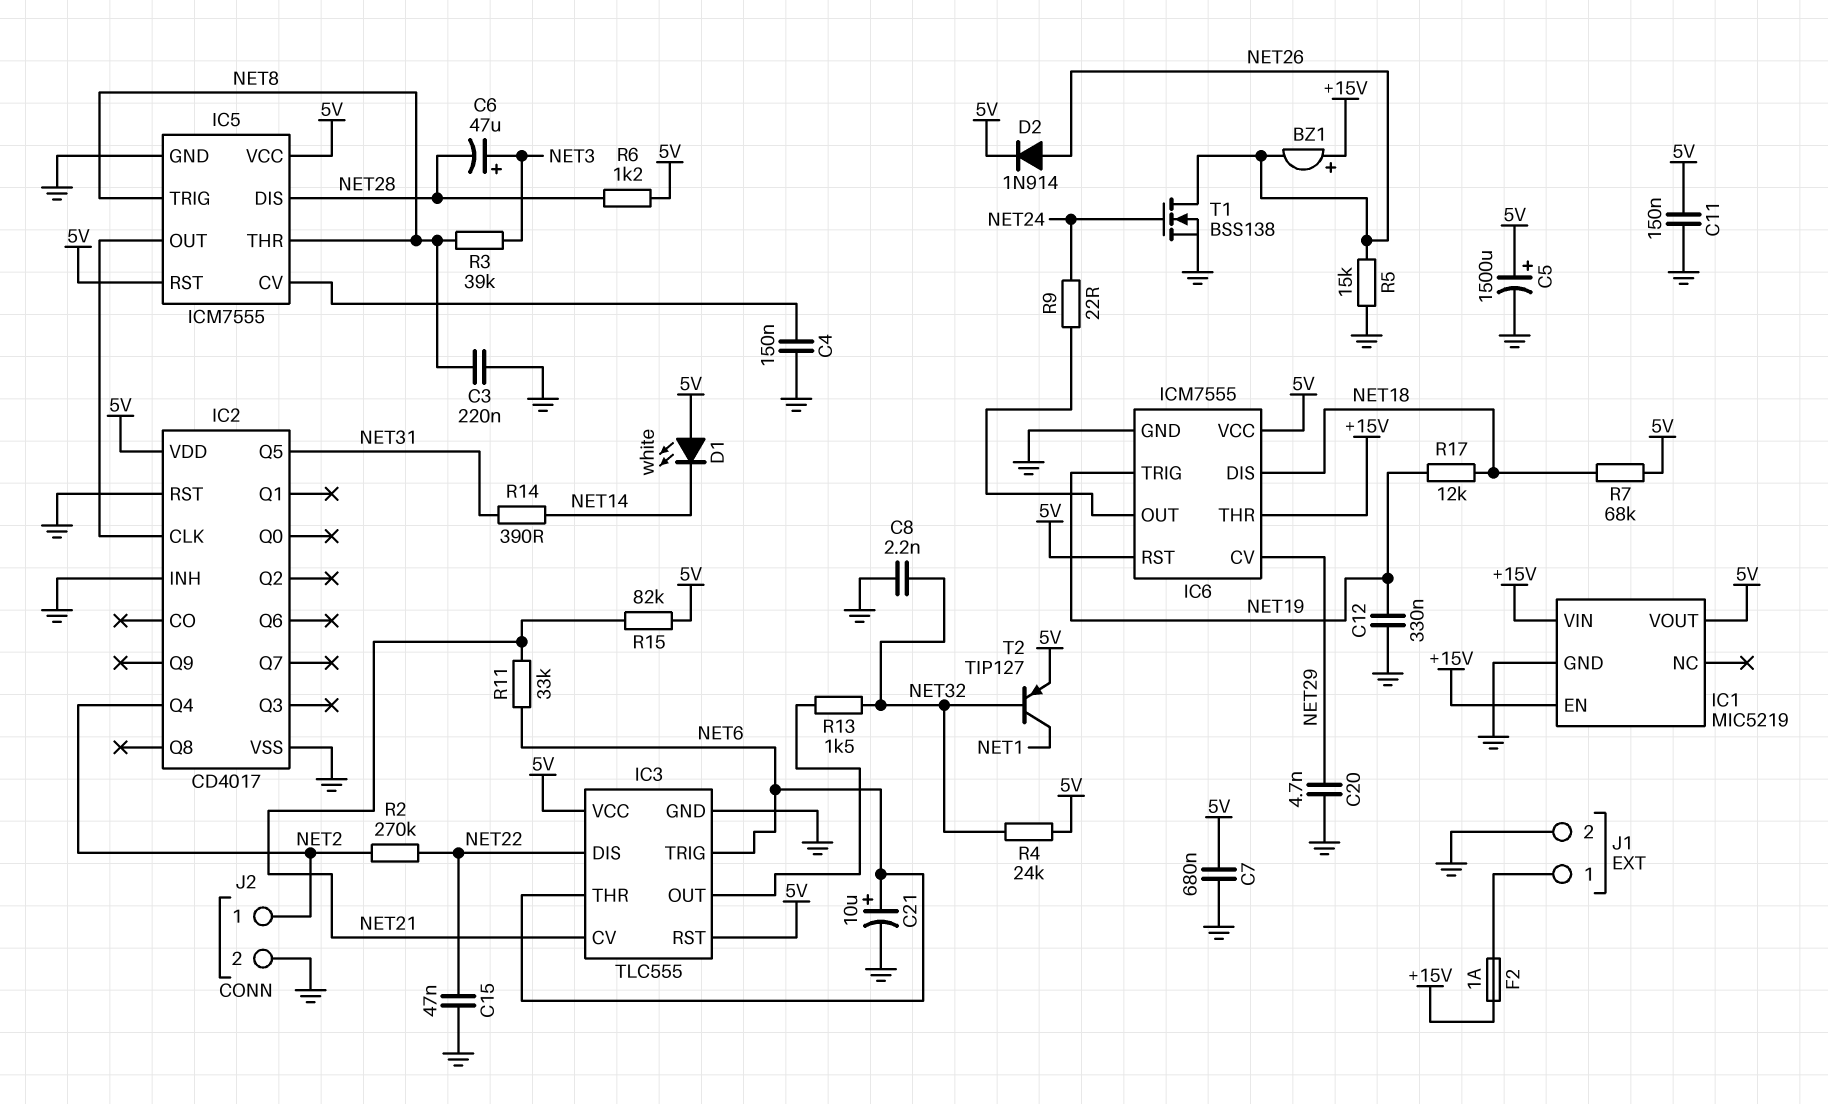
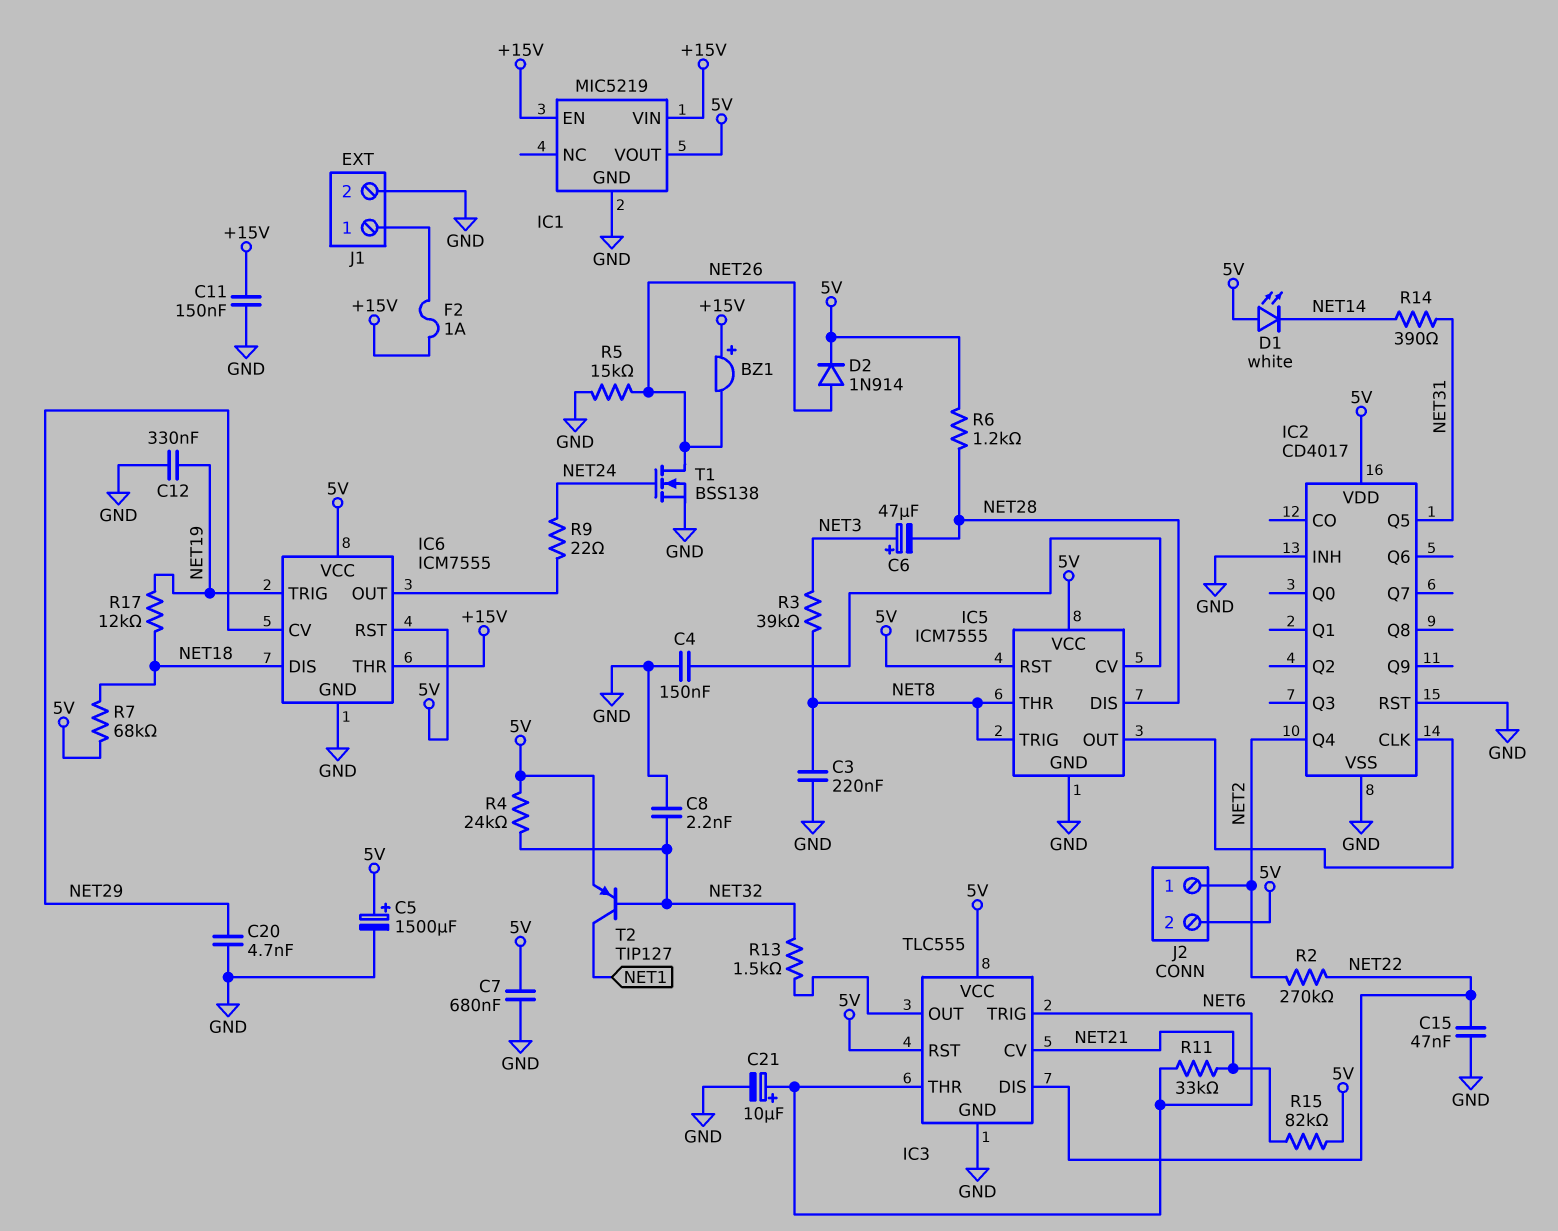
C11: 150nF (5V, GND) -> 150nF (+15V, GND)
J2 pin 2: GND -> 5V

